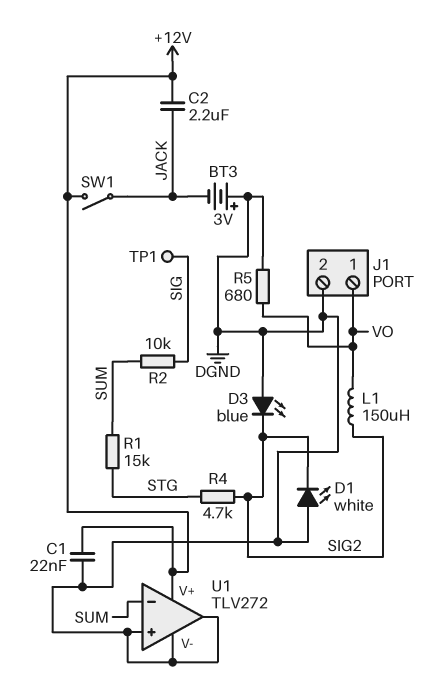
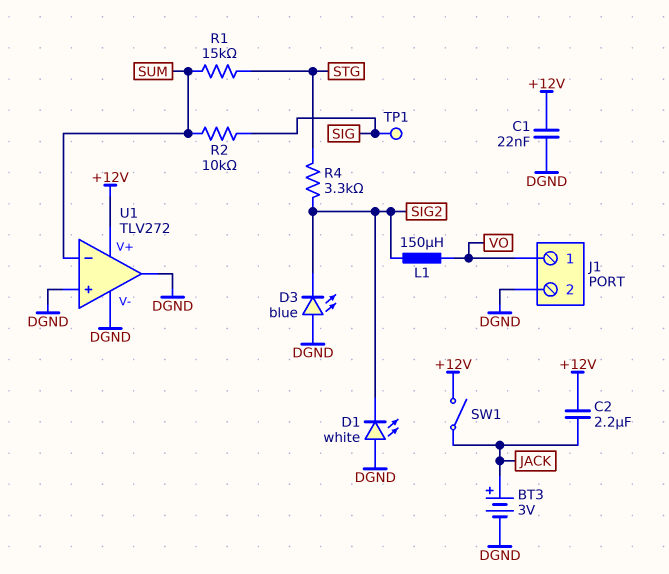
BT3: 3V (plus DGND, minus JACK) -> 3V (plus JACK, minus DGND)
R4: 4.7k (SIG2, STG) -> 3.3k (SIG2, STG)
R5: 680 (DGND, VO) -> none

